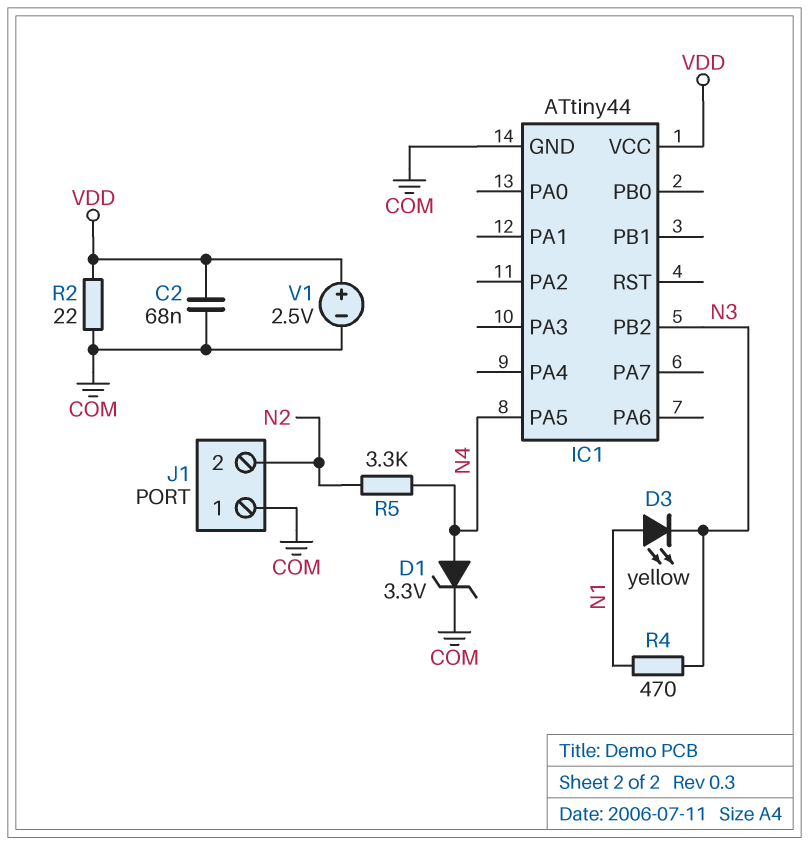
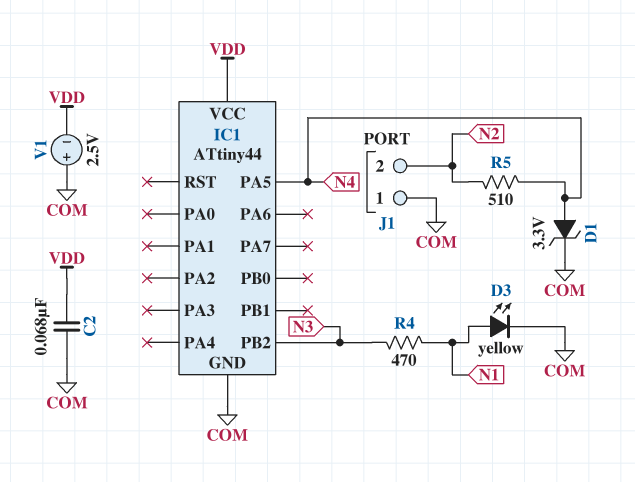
D3: LED yellow (A N1, K N3) -> LED yellow (A N1, K COM)
R2: 22 (COM, VDD) -> none
R5: 3.3k (N2, N4) -> 510 (N2, N4)
V1: 2.5V (plus VDD, minus COM) -> 2.5V (plus COM, minus VDD)

